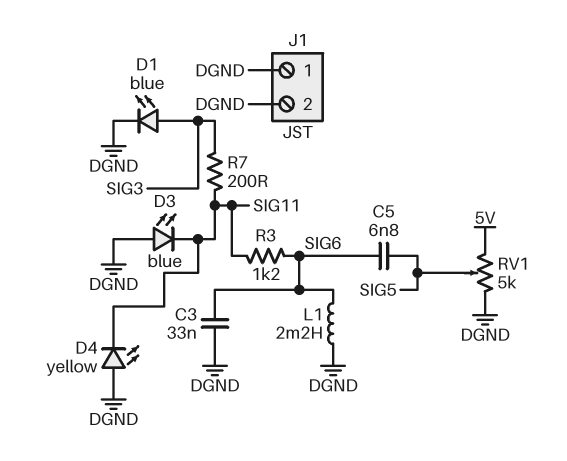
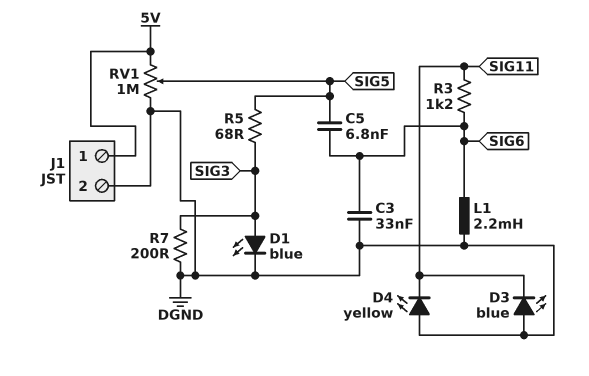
J1 pin 1: DGND -> 5V
R5: none -> 68 (SIG3, SIG5)
R7: 200 (SIG3, SIG11) -> 200 (DGND, SIG3)
RV1: 5k (5V, DGND, wiper SIG5) -> 1M (5V, DGND, wiper SIG5)

